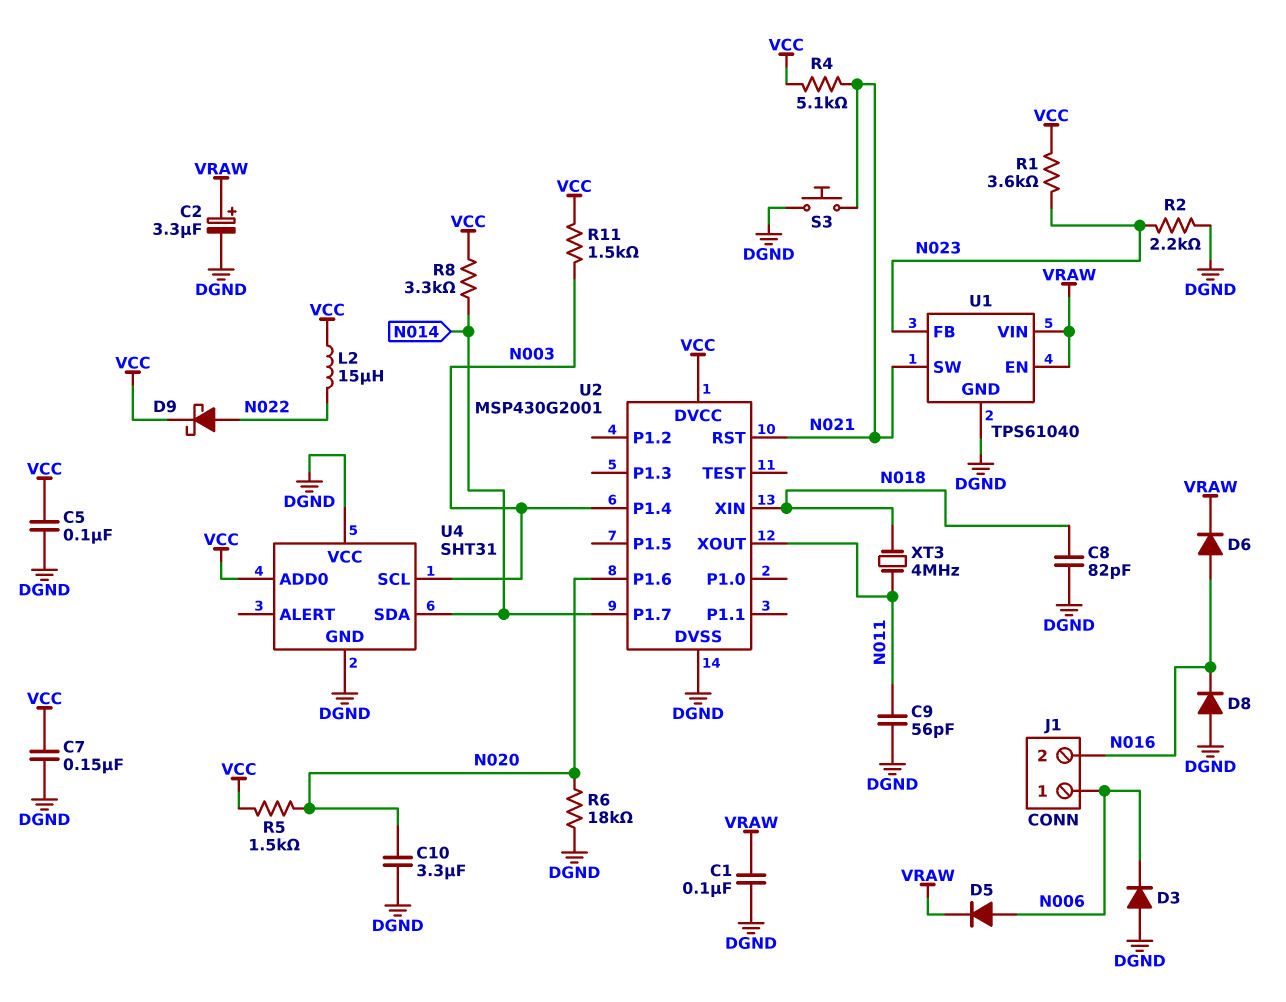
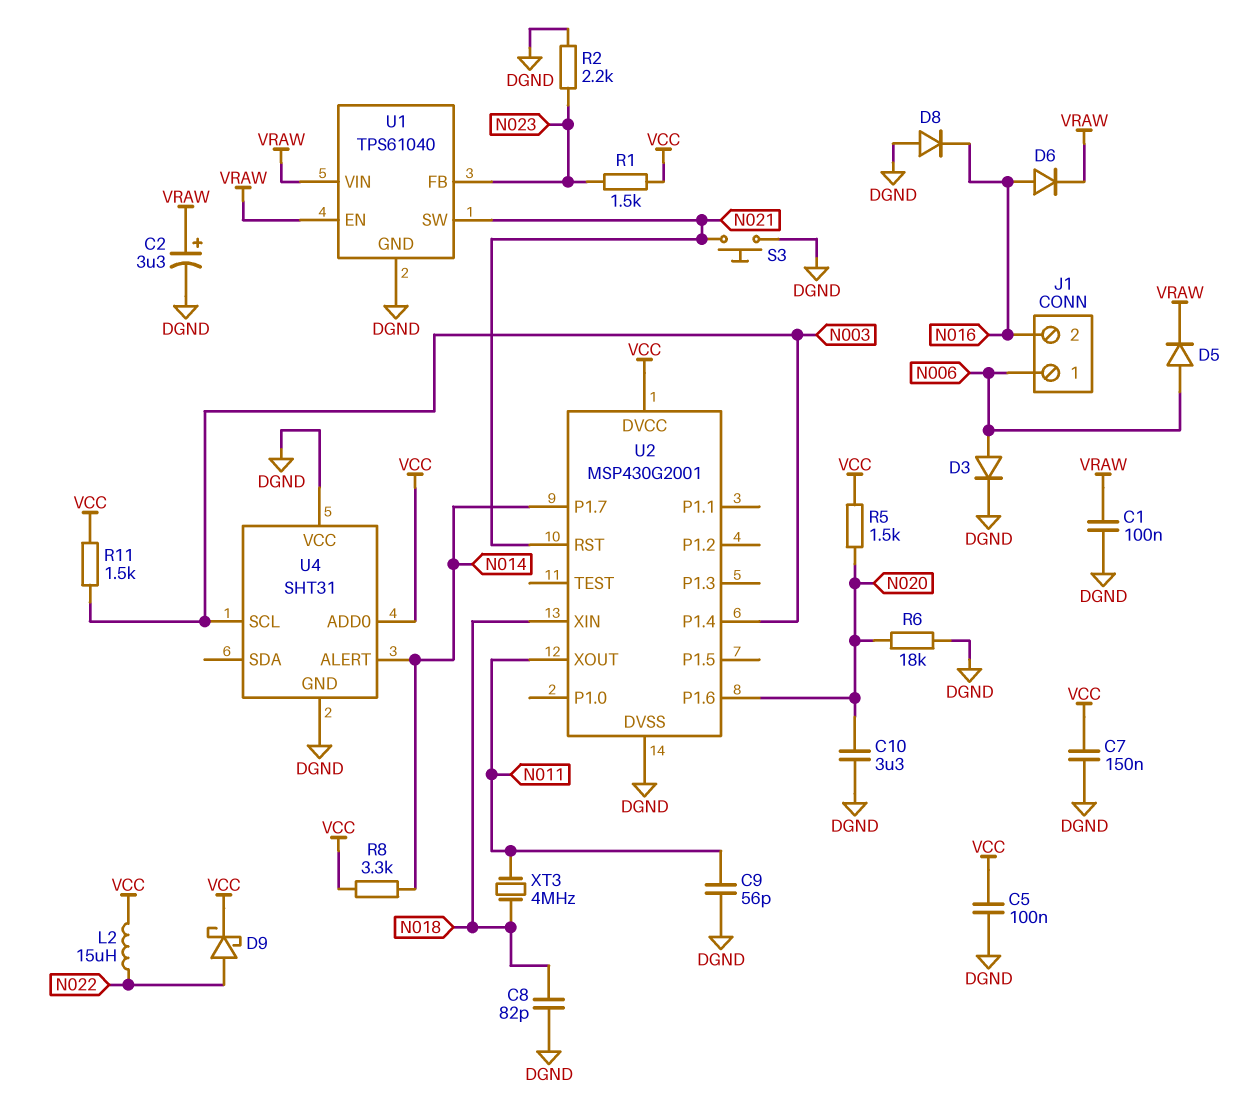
D3: diode (A DGND, K N006) -> diode (A N006, K DGND)
R1: 3.6k (N023, VCC) -> 1.5k (N023, VCC)
R4: 5.1k (N021, VCC) -> none
U4 pin ALERT: none -> N014
U4 pin SDA: N014 -> none

